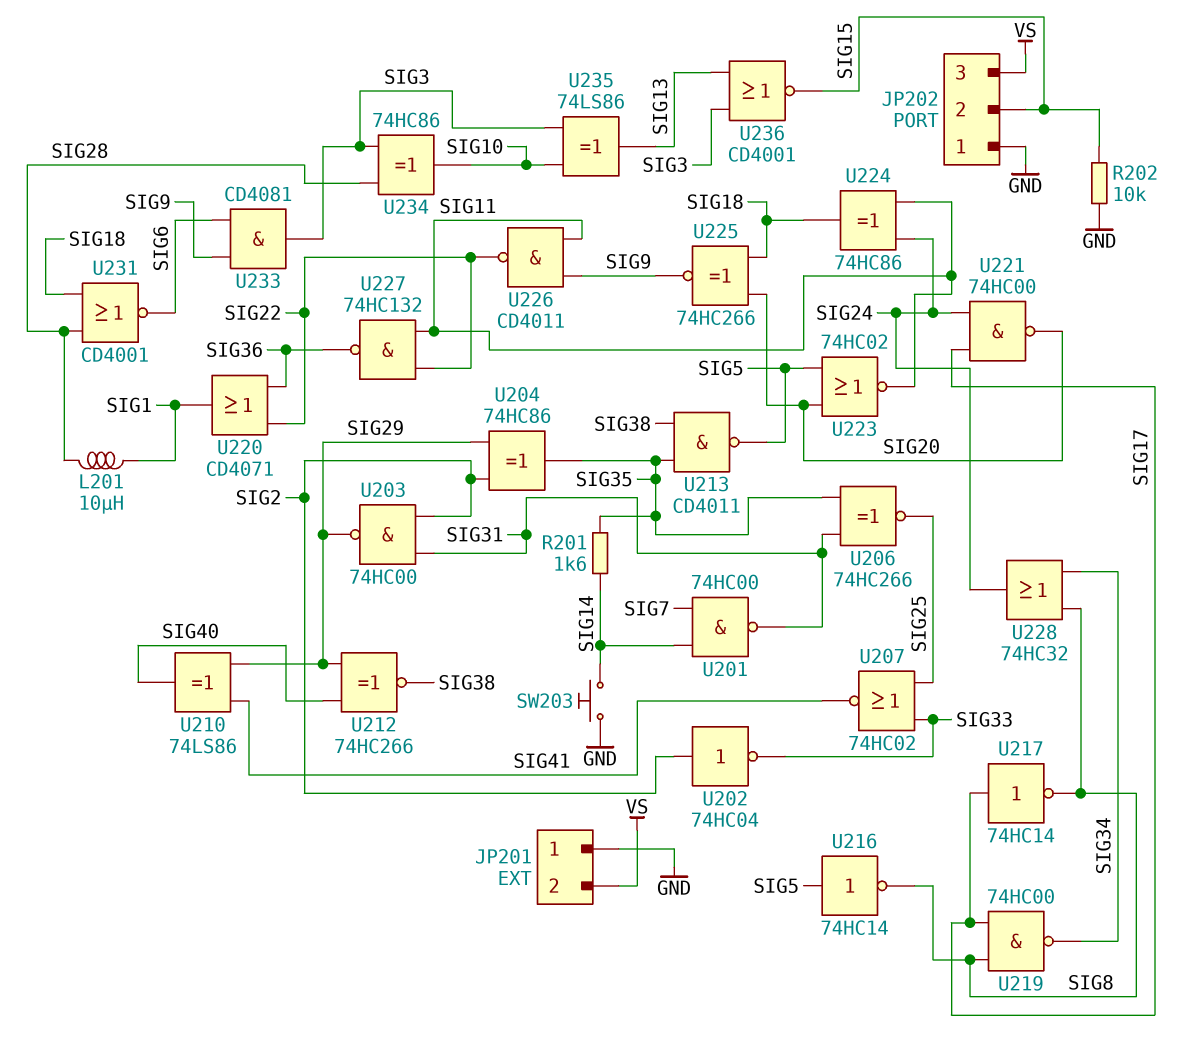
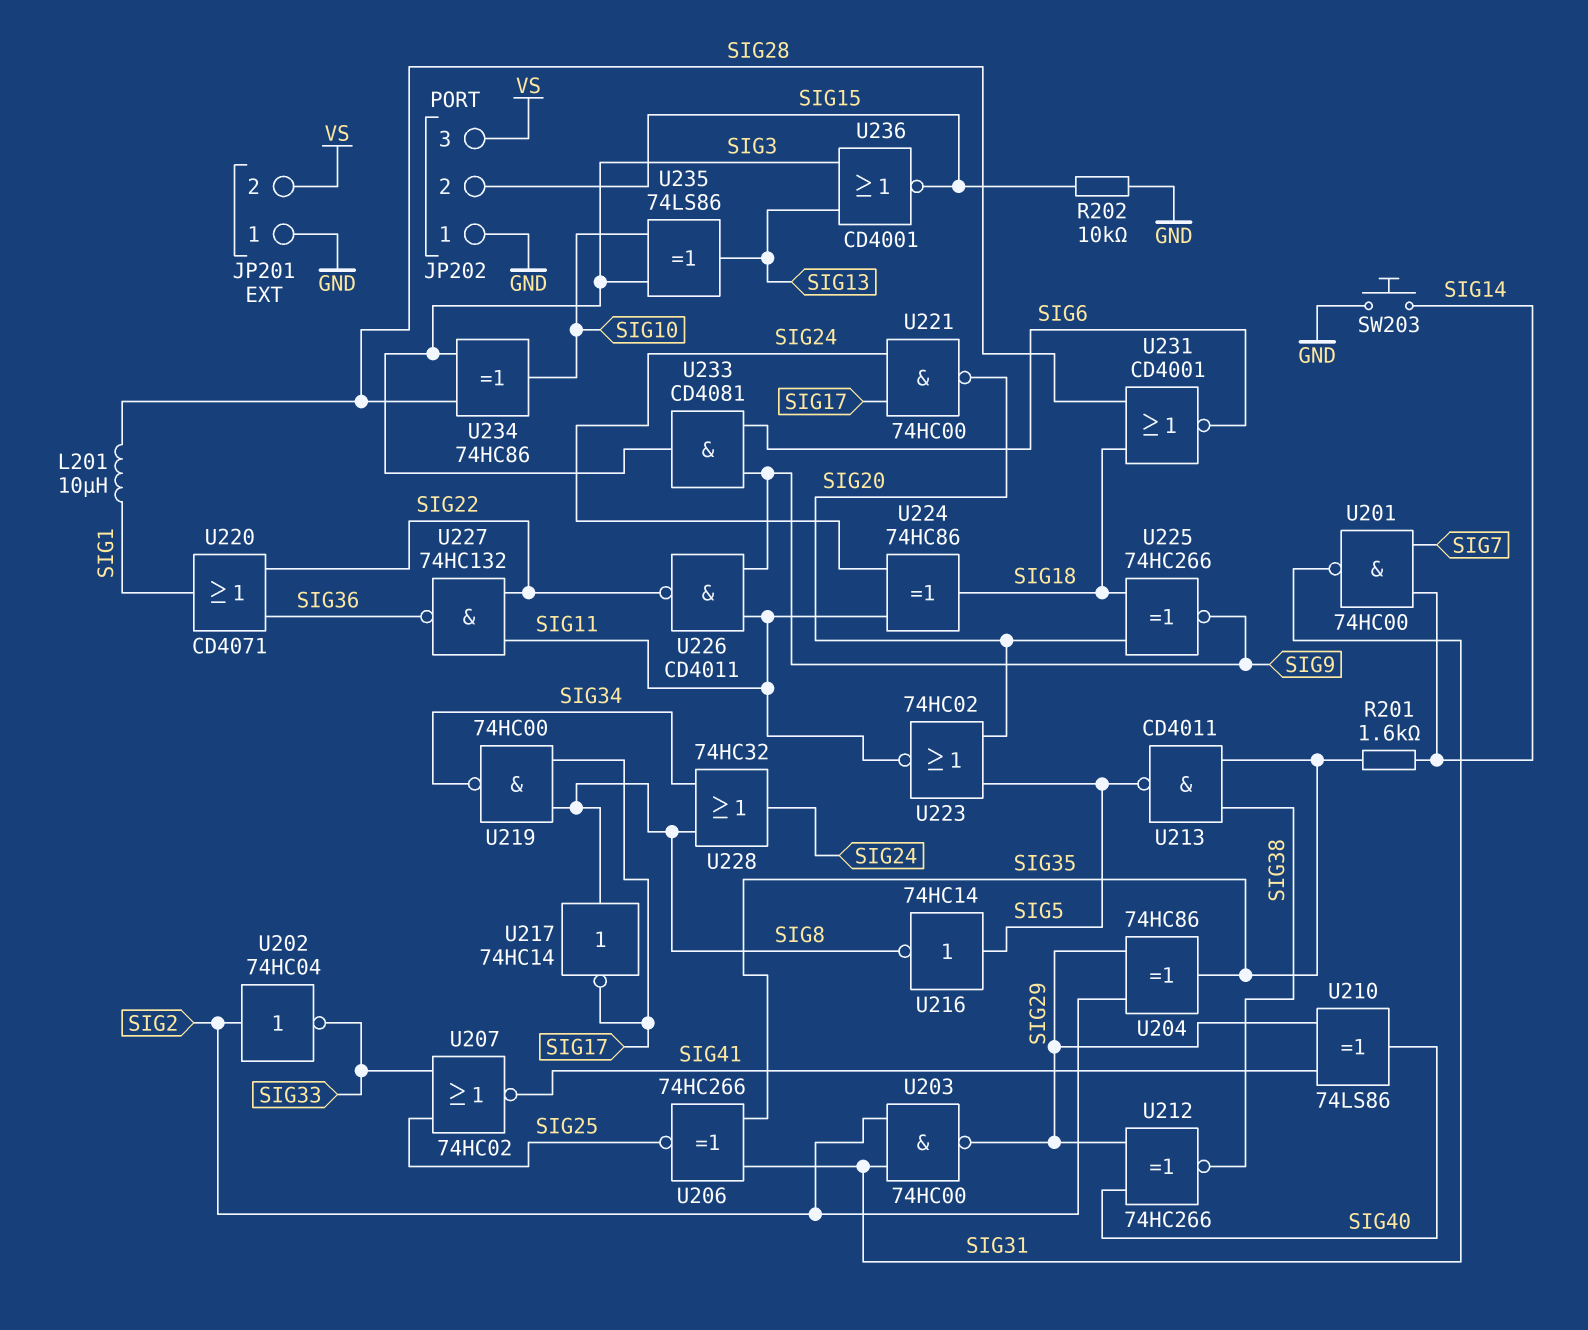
U217: NOT 74HC14 (in SIG17, out SIG8) -> NOT 74HC14 (in SIG8, out SIG17)

